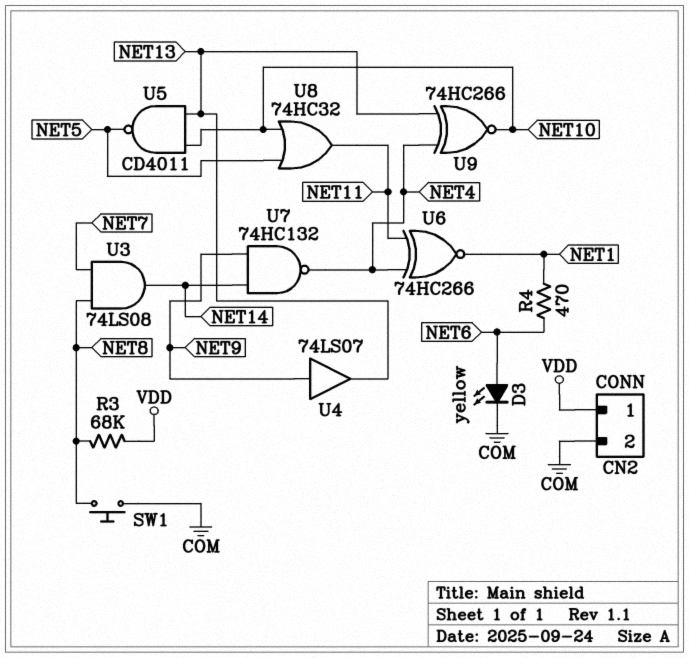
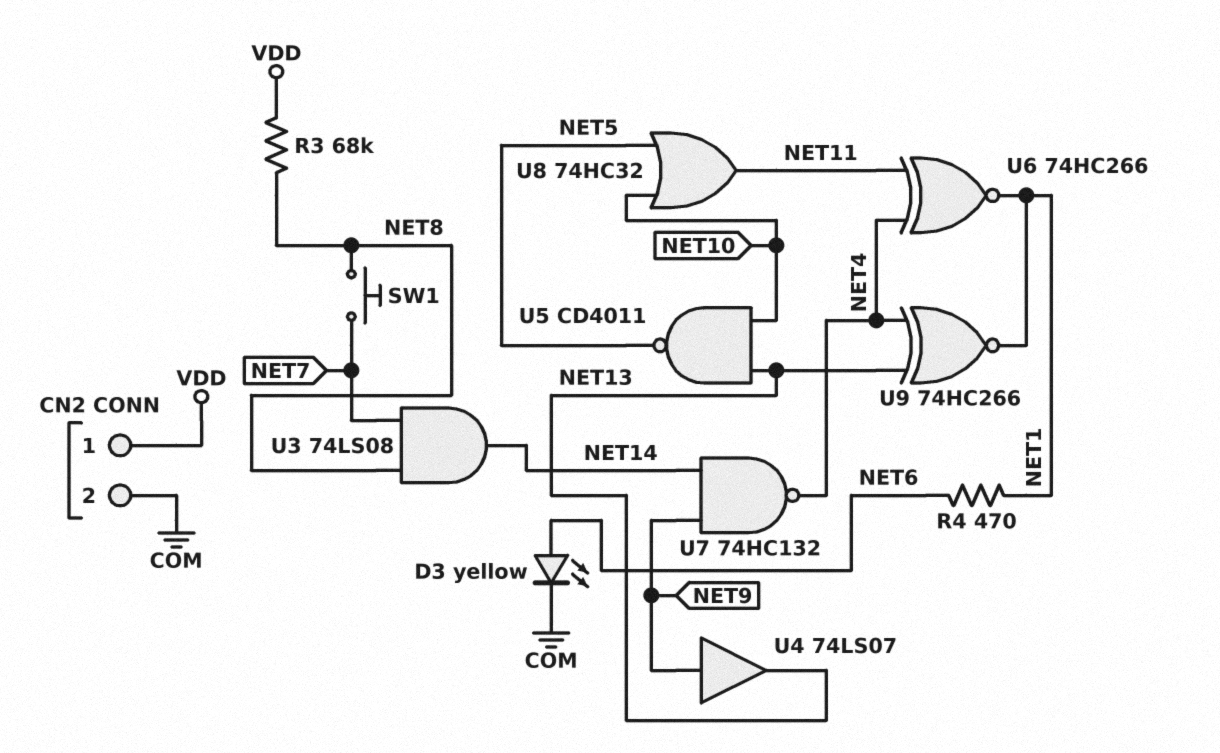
SW1: button (COM, NET8) -> button (NET7, NET8)
U9: XNOR 74HC266 (in NET4, in NET13, out NET10) -> XNOR 74HC266 (in NET4, in NET13, out NET1)

